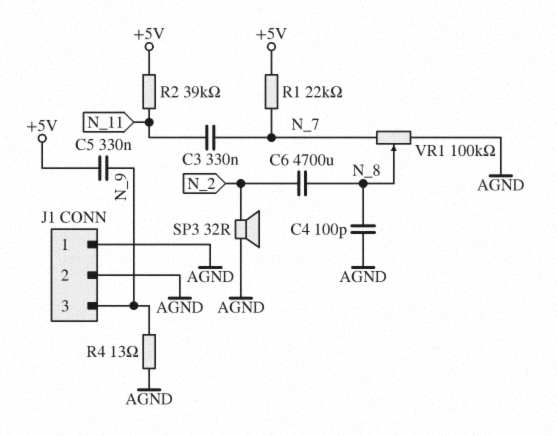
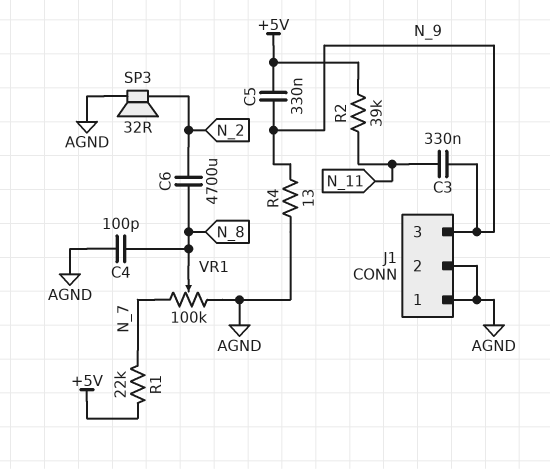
C3: 330nF (N_7, N_11) -> 330nF (N_9, N_11)

